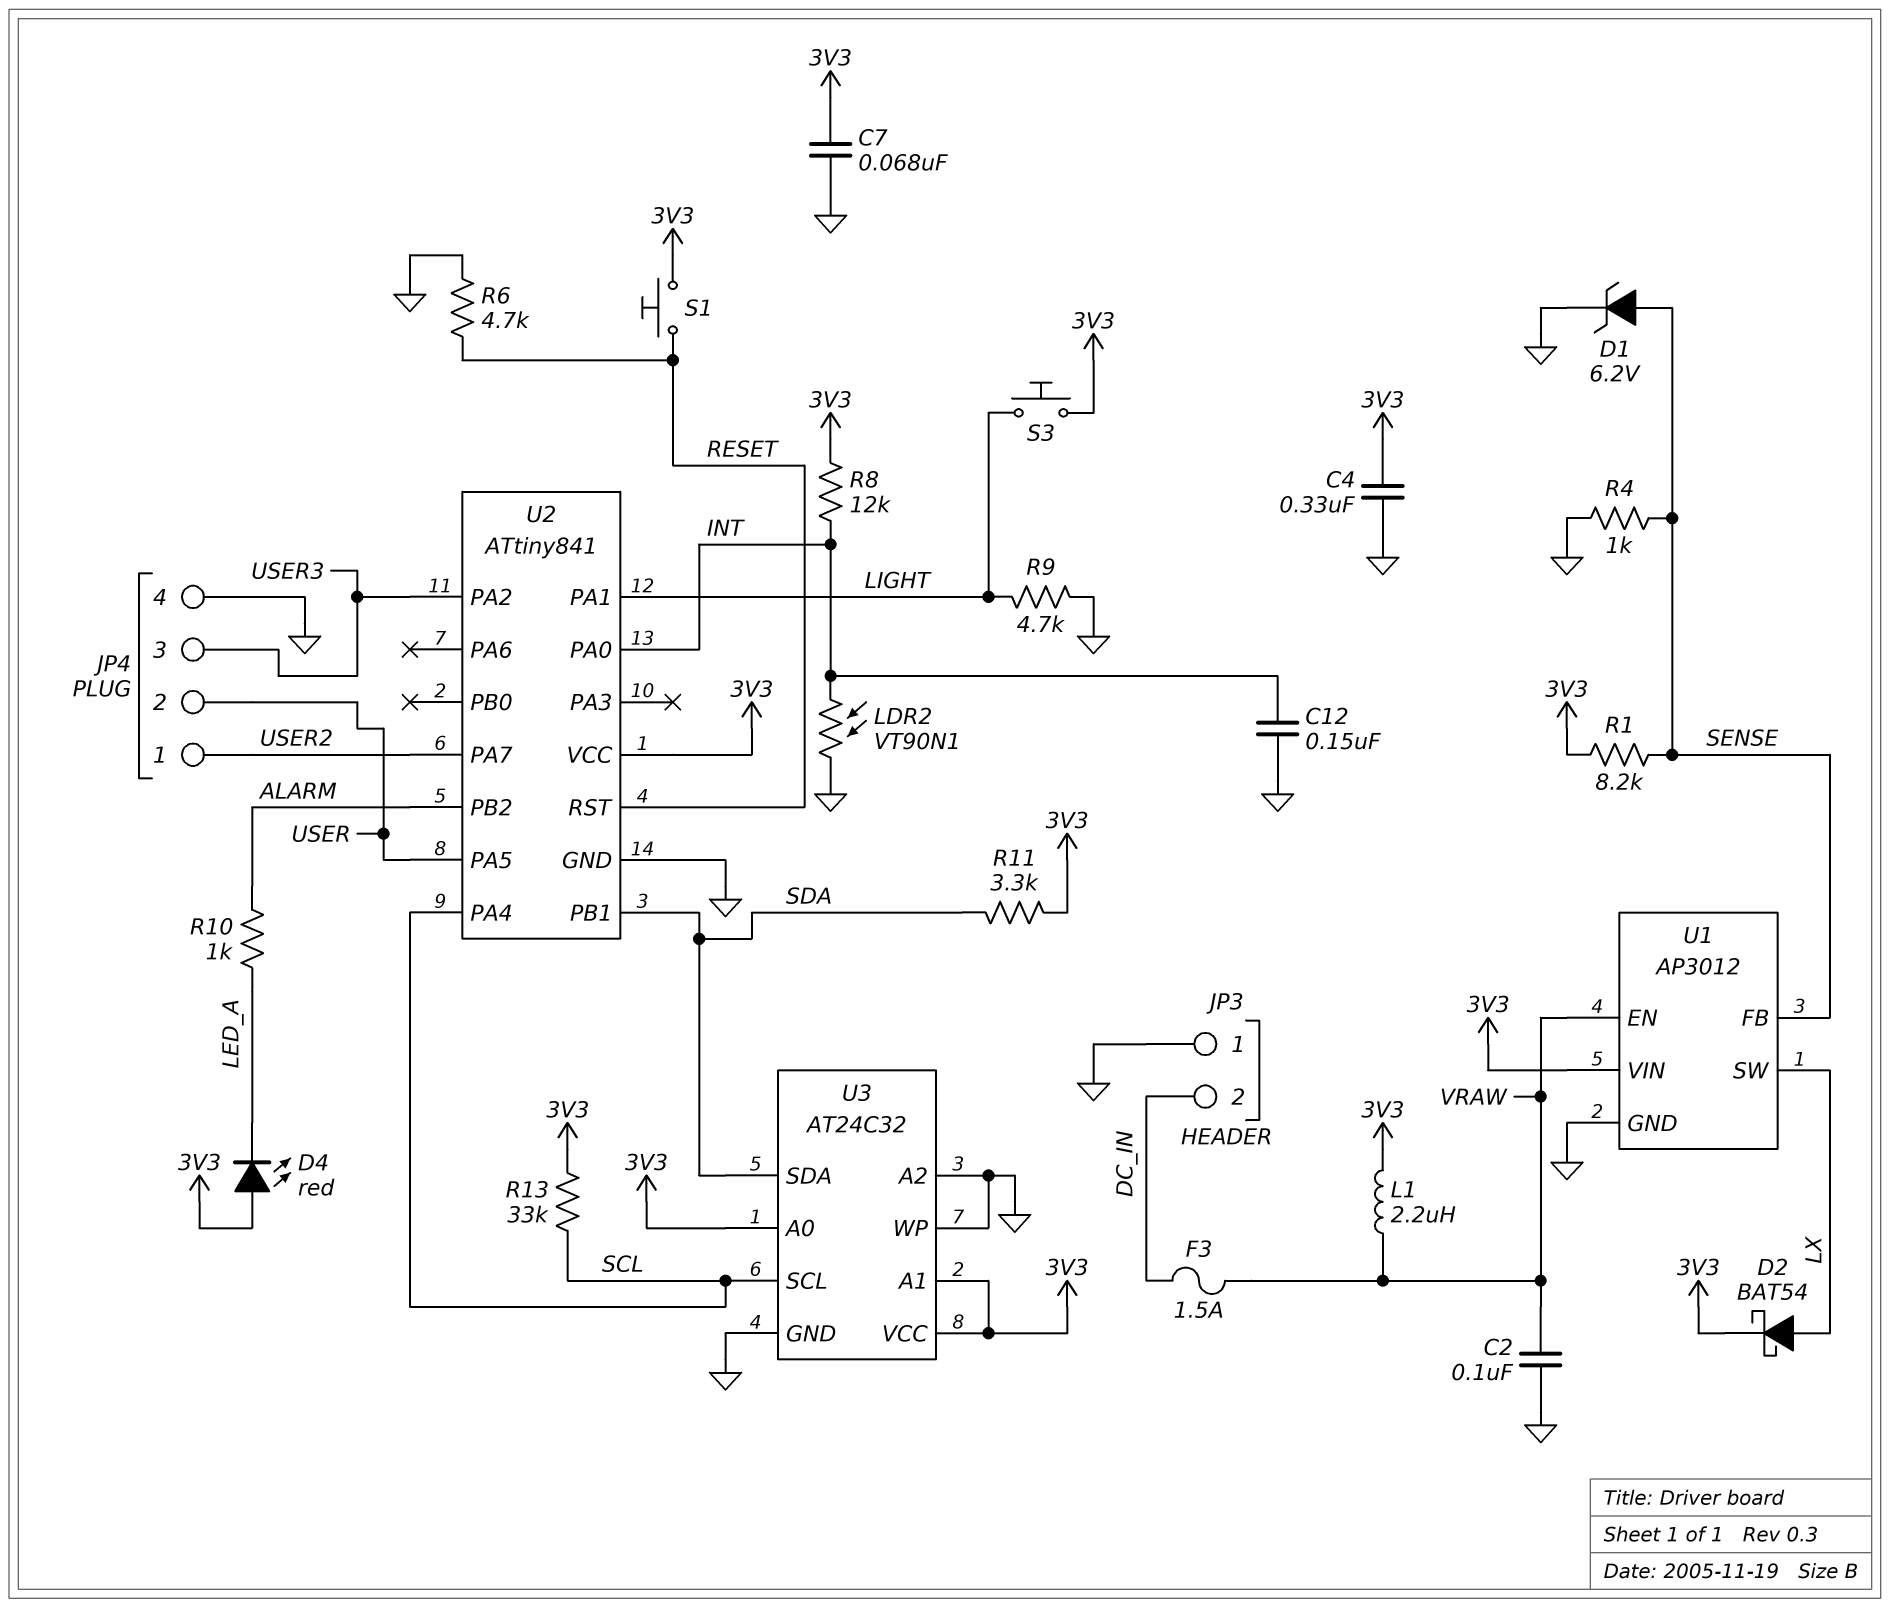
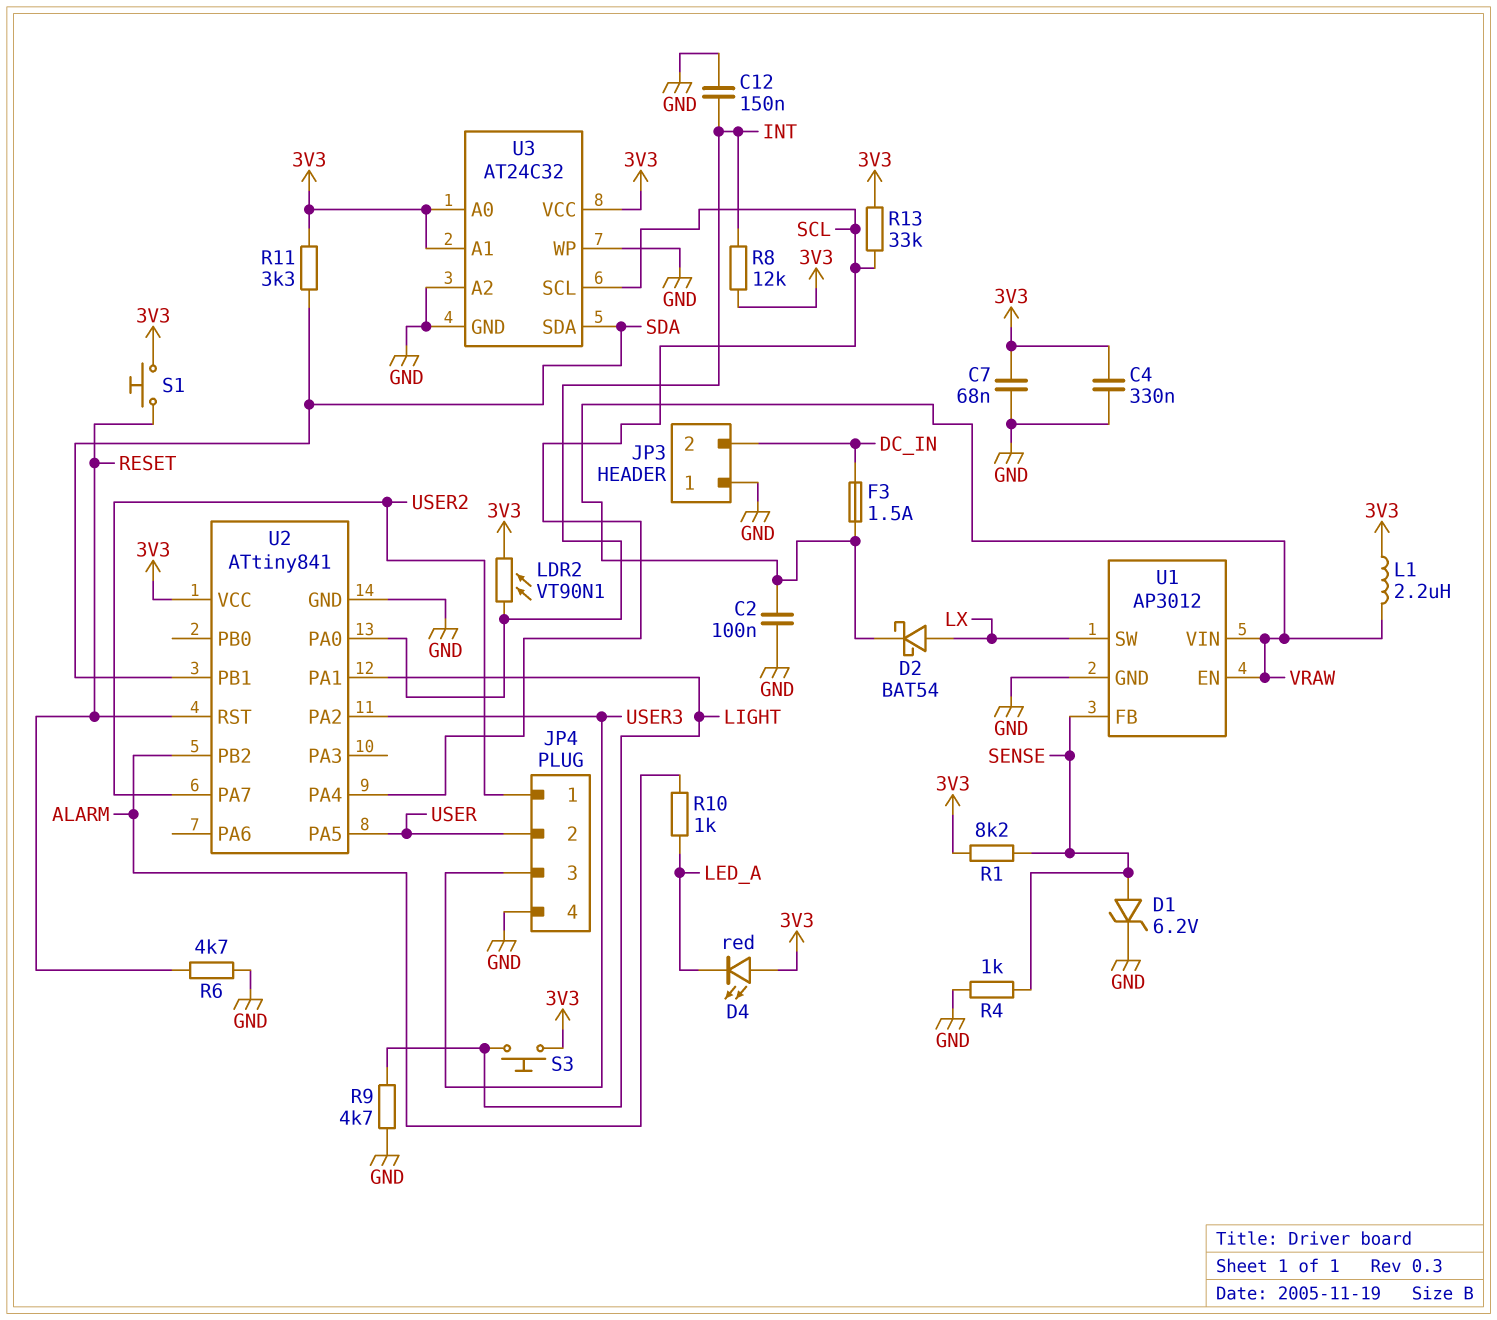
D2: schottky BAT54 (A LX, K 3V3) -> schottky BAT54 (A LX, K VRAW)
LDR2: VT90N1 (GND, INT) -> VT90N1 (3V3, INT)
U1 pin VIN: 3V3 -> VRAW

